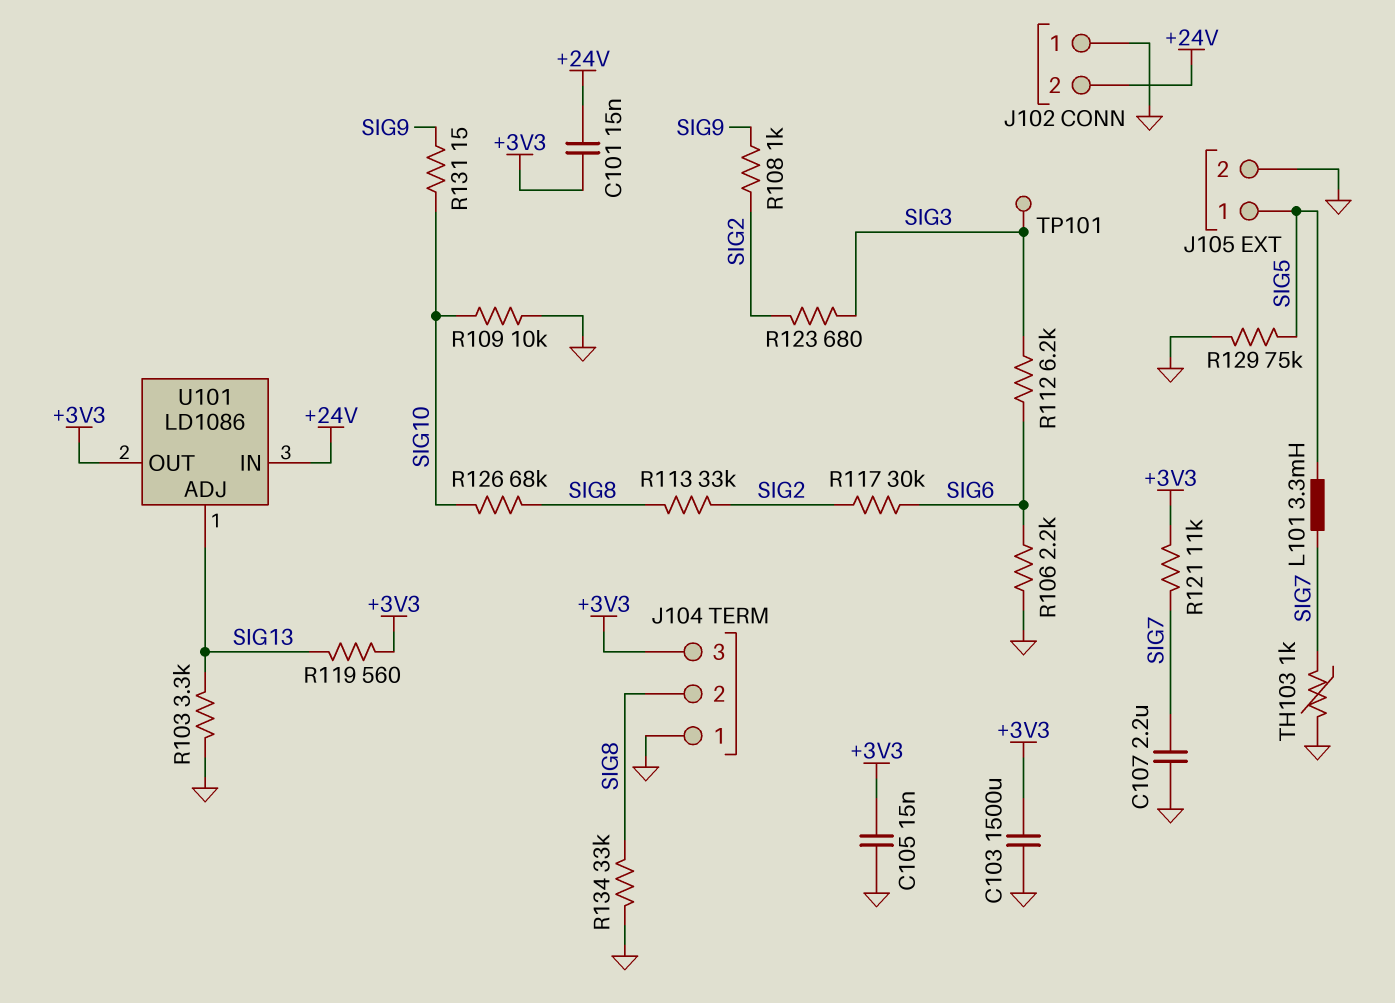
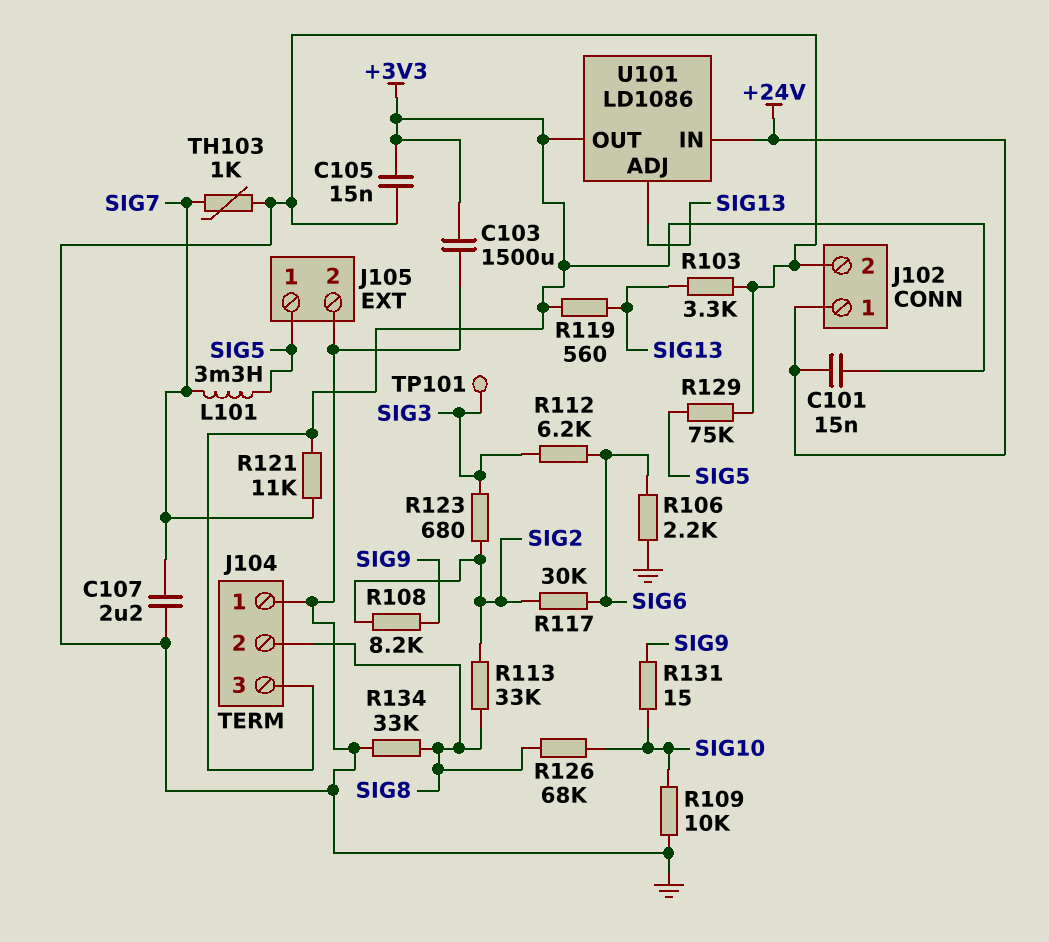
J102 pin 1: GND -> +24V
J102 pin 2: +24V -> GND
R108: 1k (SIG2, SIG9) -> 8.2k (SIG2, SIG9)

